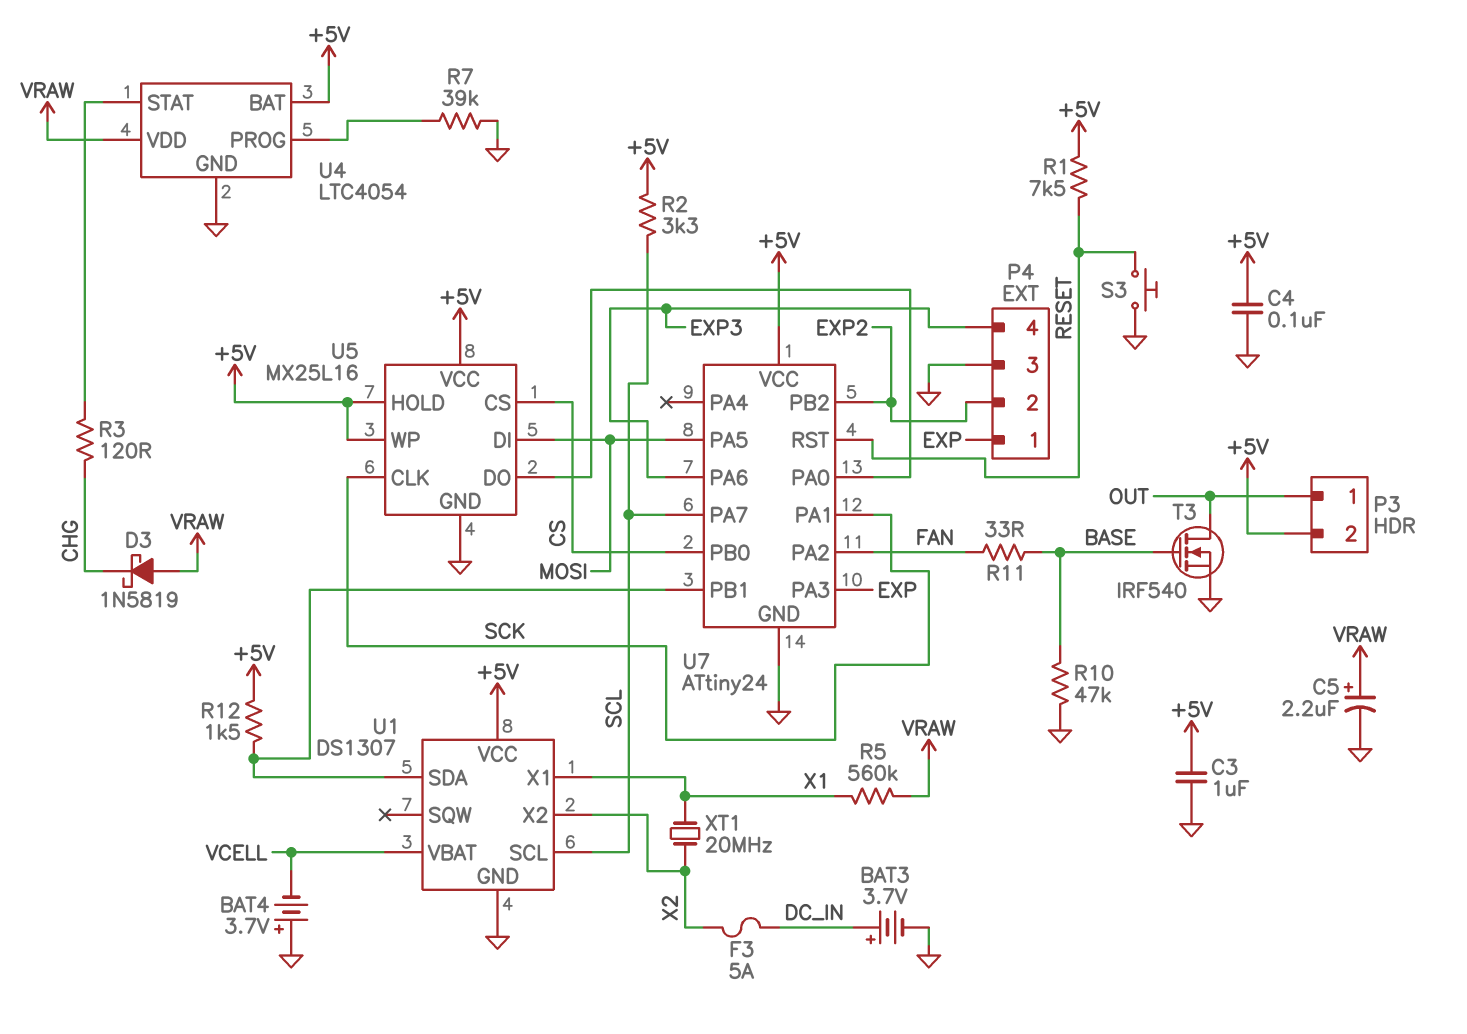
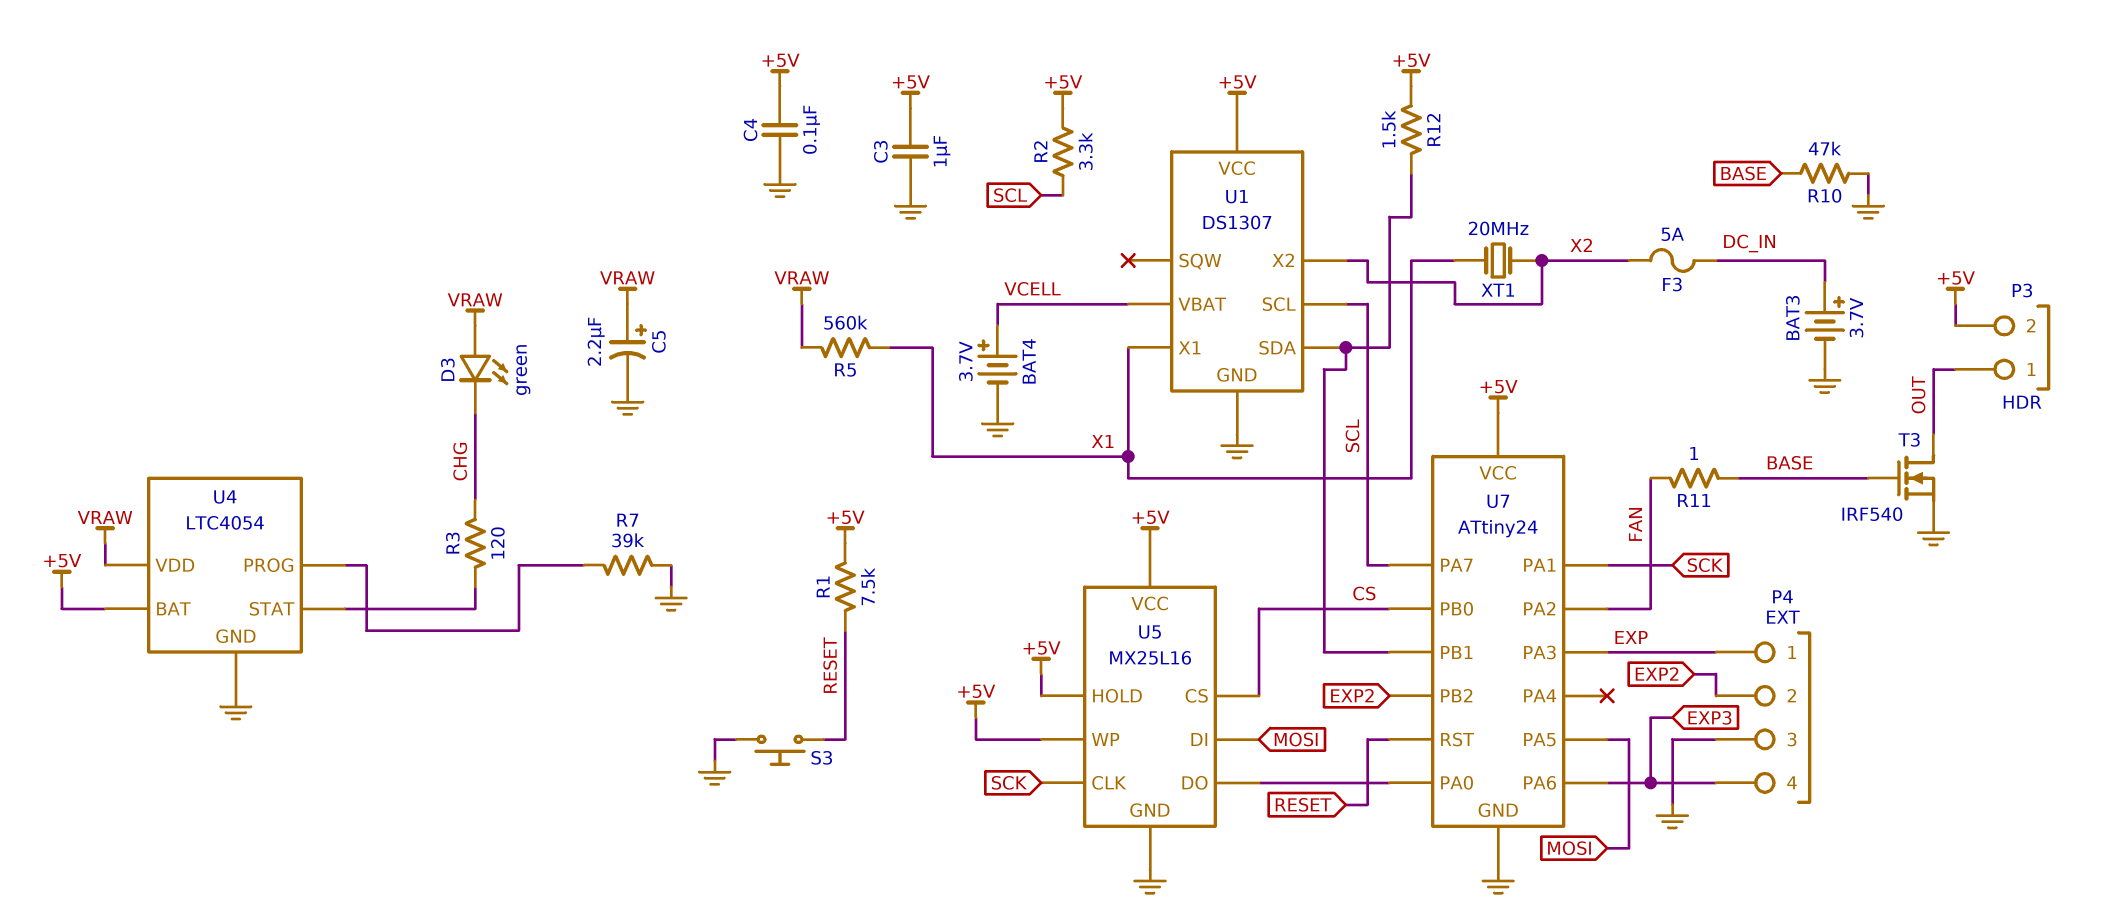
BAT4: 3.7V (plus GND, minus VCELL) -> 3.7V (plus VCELL, minus GND)
D3: schottky 1N5819 (A VRAW, K CHG) -> LED green (A VRAW, K CHG)
R11: 33 (BASE, FAN) -> 1 (BASE, FAN)

